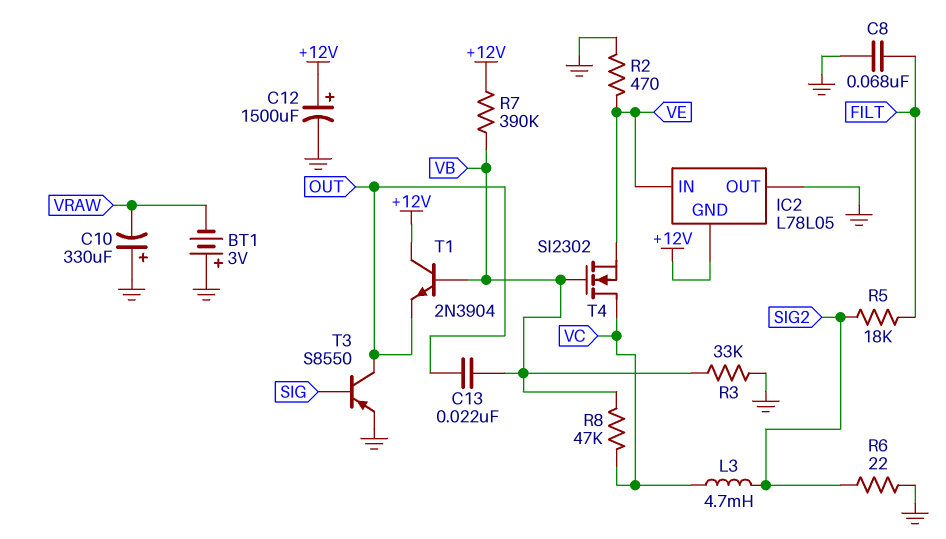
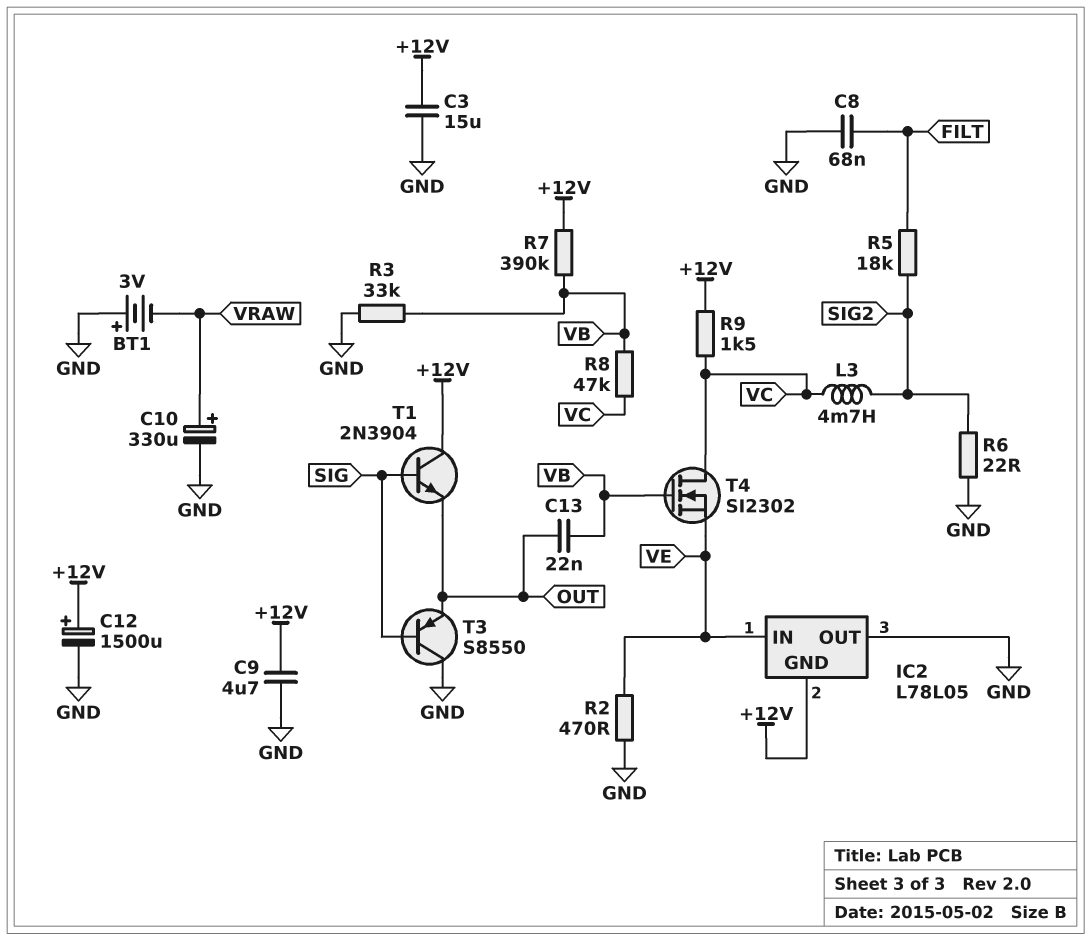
C3: none -> 15uF (+12V, GND)
C9: none -> 4.7uF (+12V, GND)
C10: 330uF (plus GND, minus VRAW) -> 330uF (plus VRAW, minus GND)
R9: none -> 1.5k (+12V, VC)
T1: NPN 2N3904 (B VB, C +12V, E OUT) -> NPN 2N3904 (B SIG, C +12V, E OUT)
T3: PNP S8550 (B SIG, C OUT, E GND) -> PNP S8550 (B SIG, C GND, E OUT)

